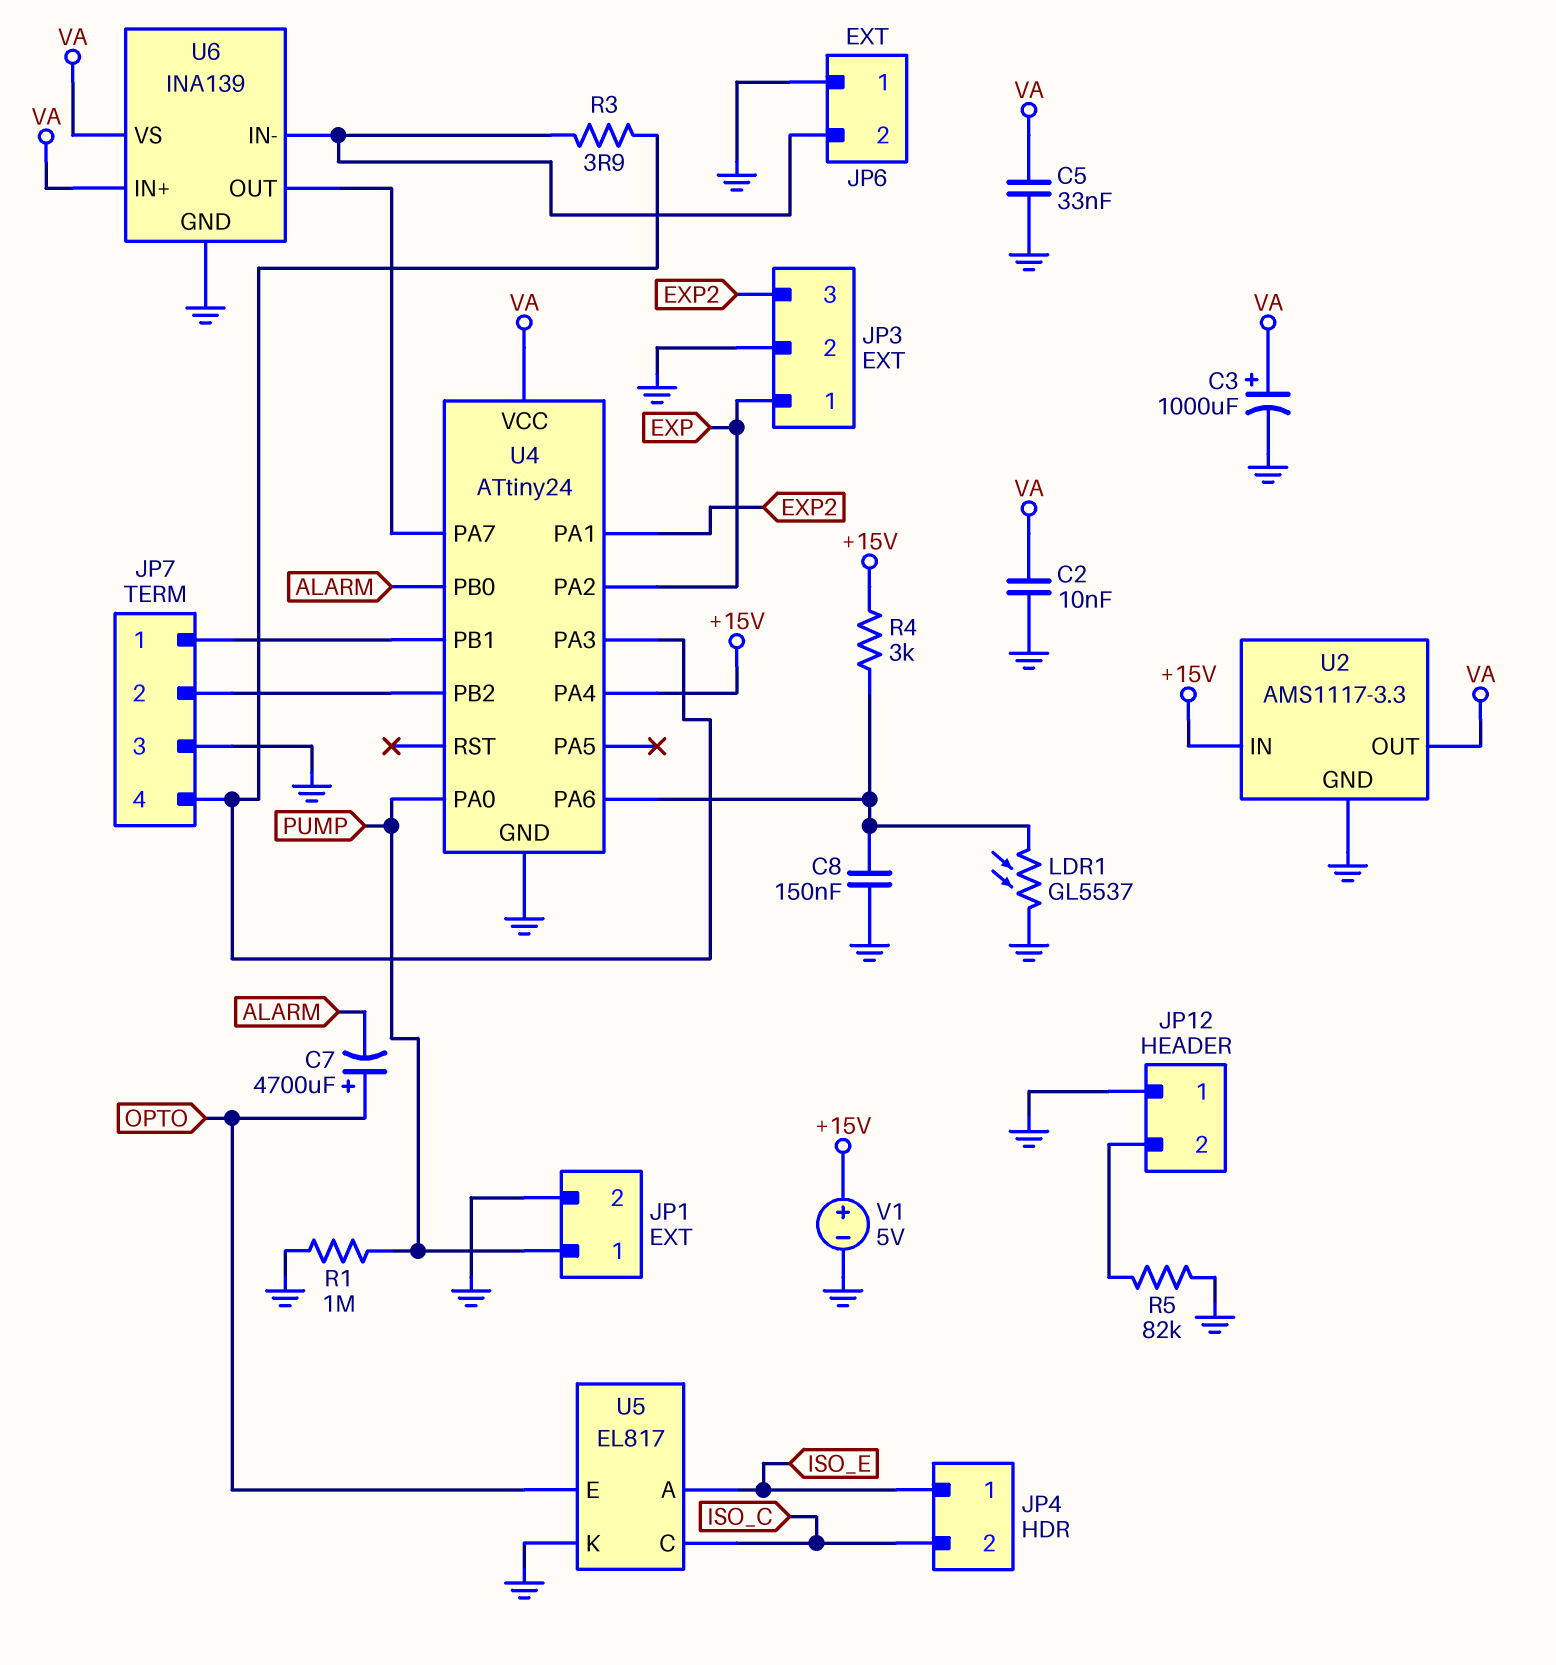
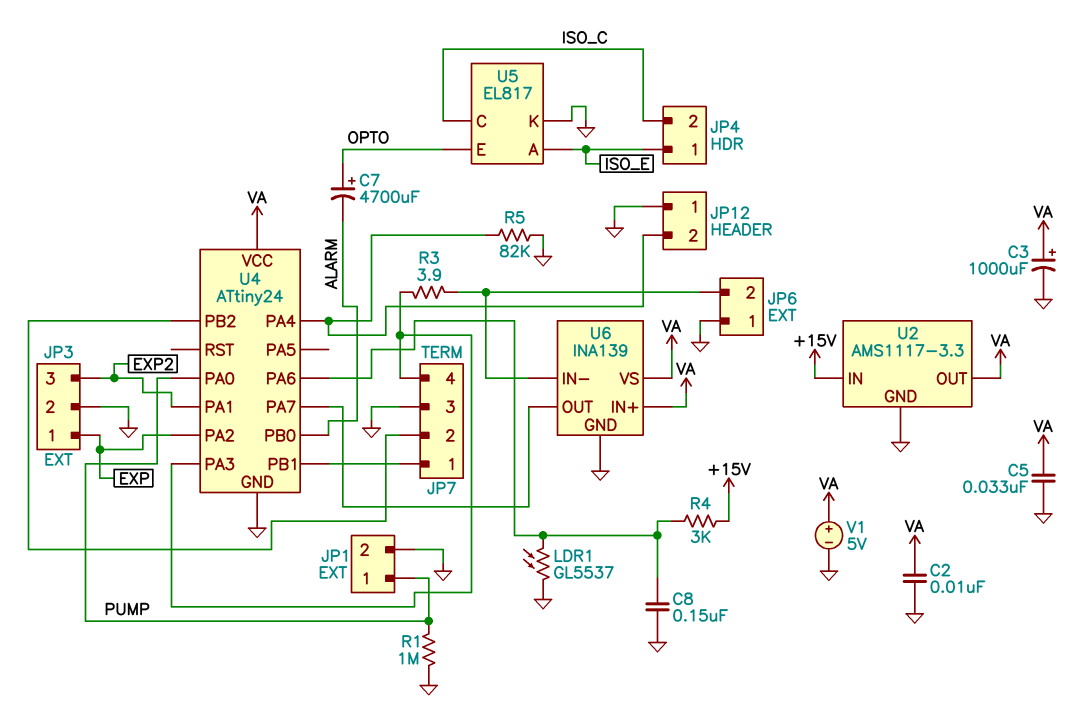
U4 pin PA4: +15V -> JP12/2
V1: 5V (plus +15V, minus GND) -> 5V (plus VA, minus GND)

